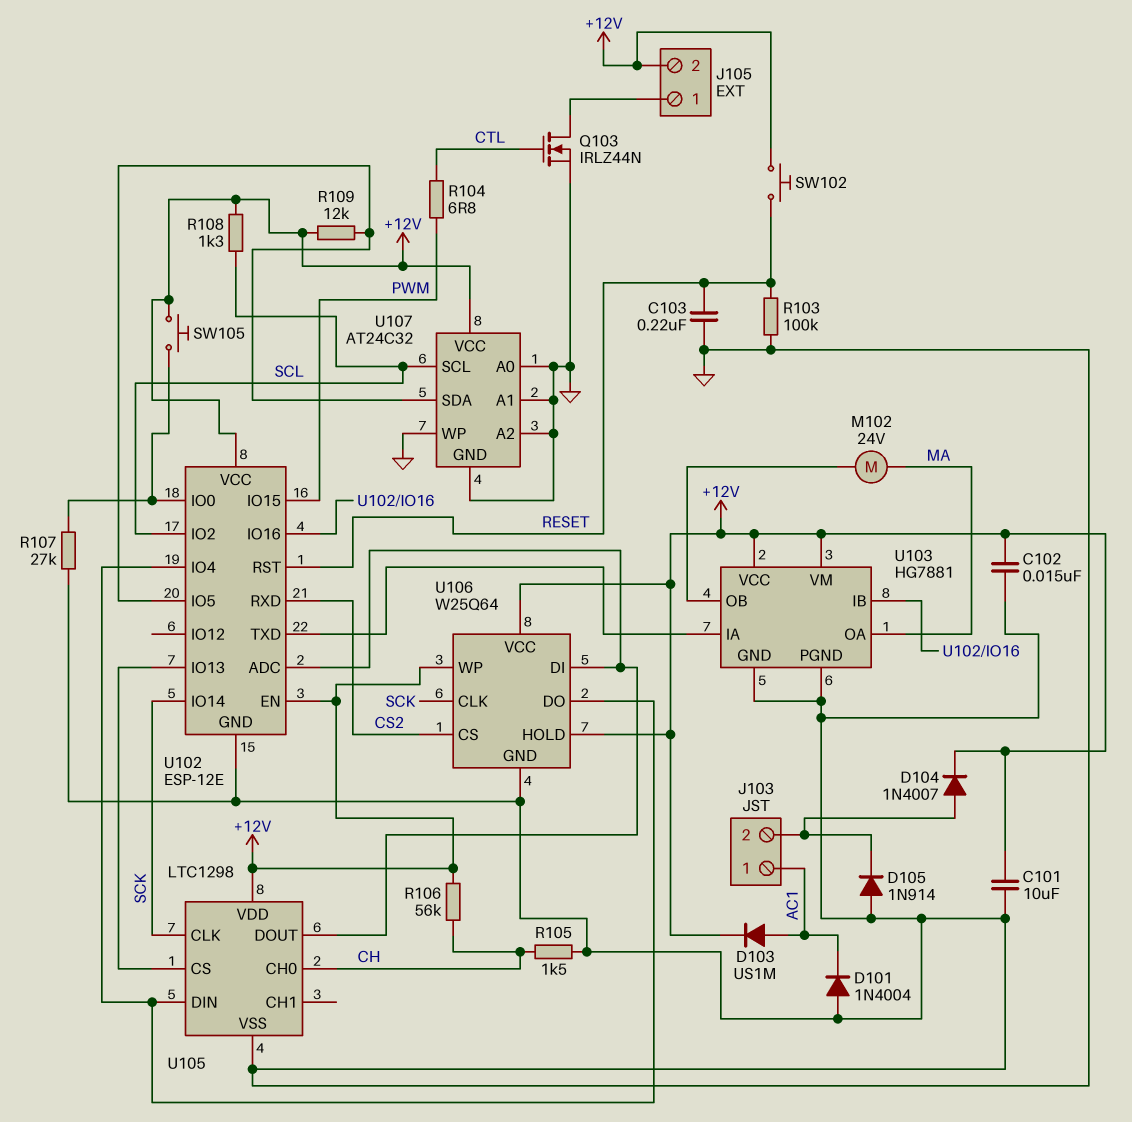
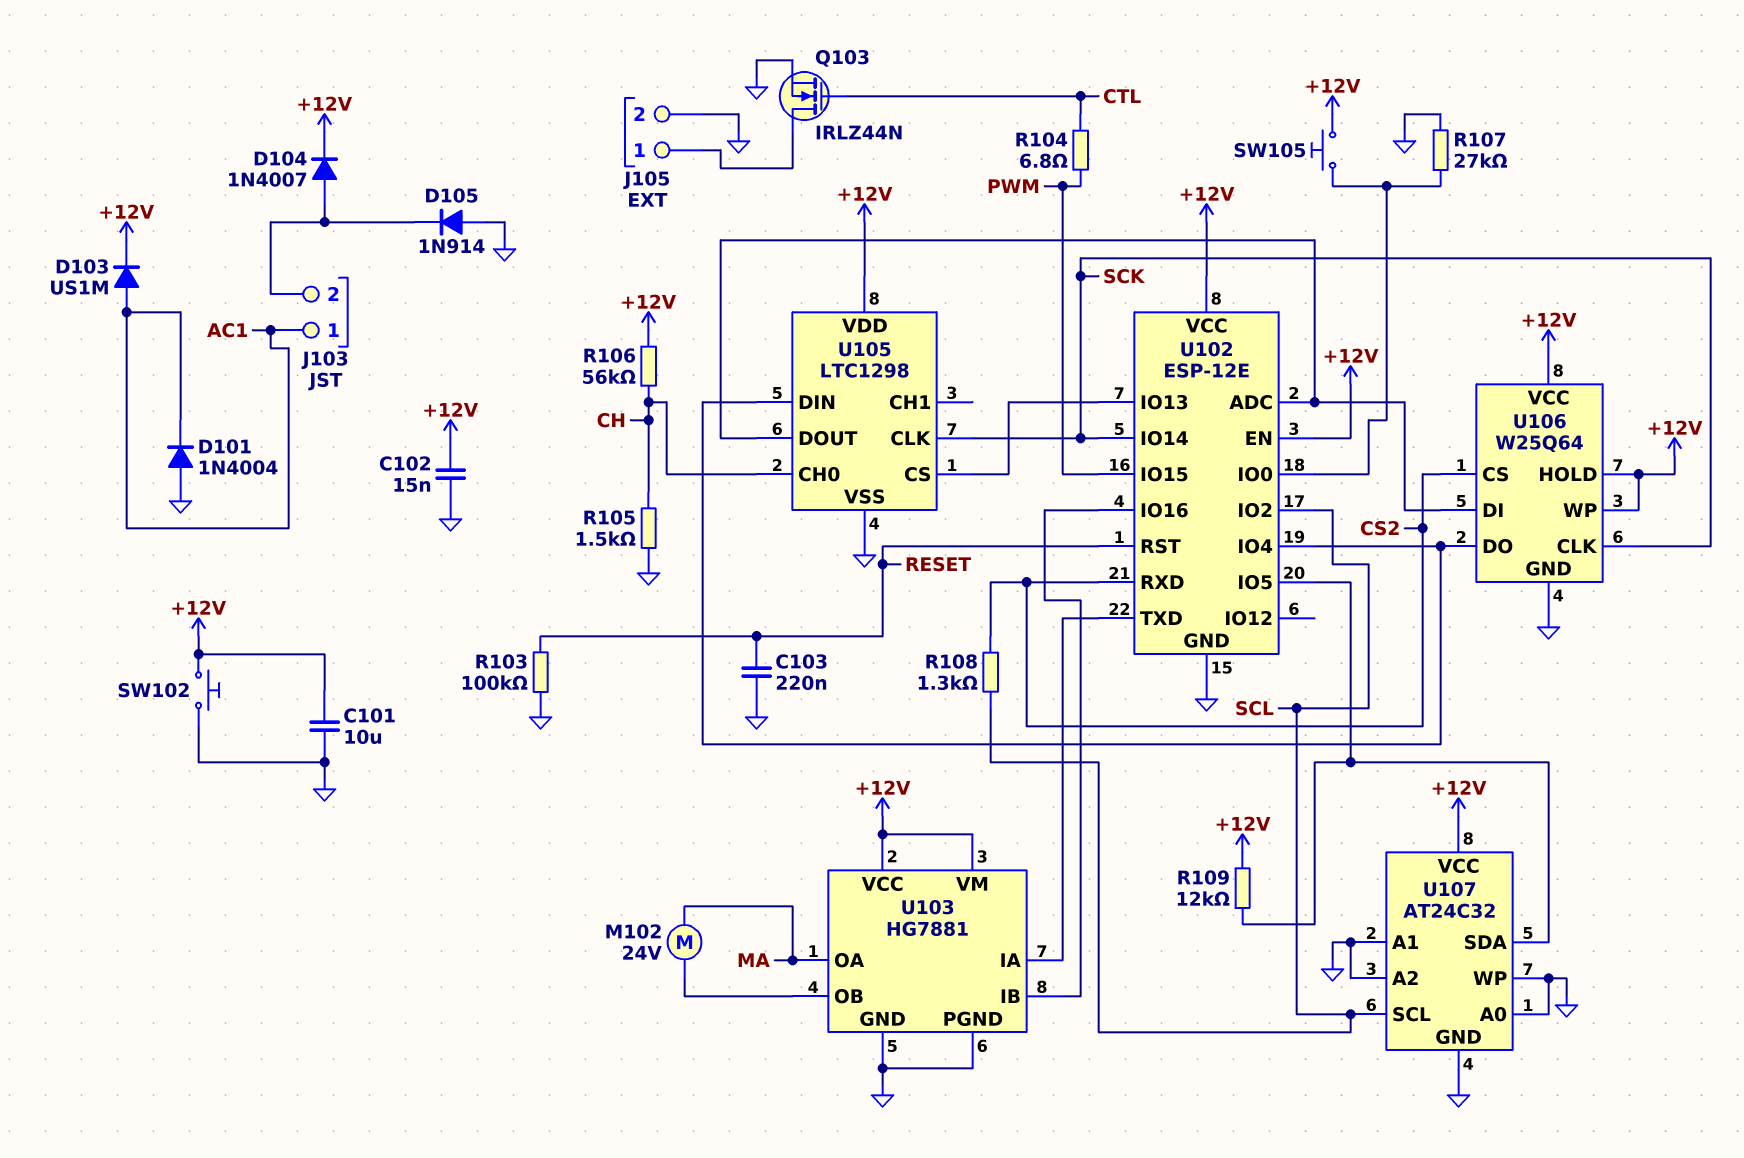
J105 pin 2: +12V -> GND
R108: 1.3k (+12V, SCL) -> 1.3k (CS2, SCL)
SW102: button (+12V, RESET) -> button (+12V, GND)

